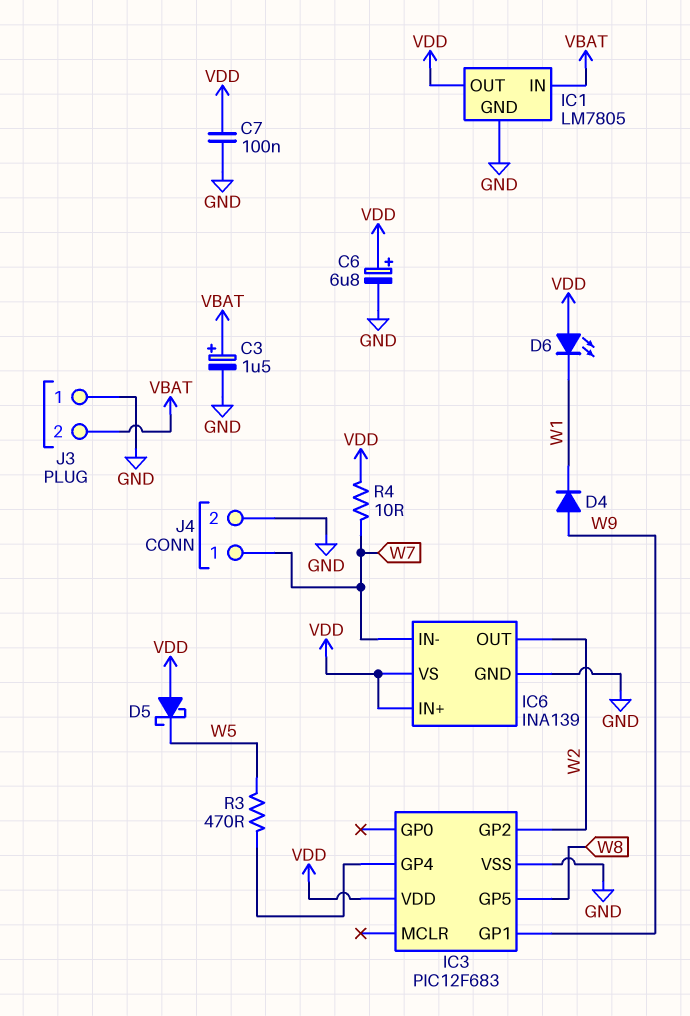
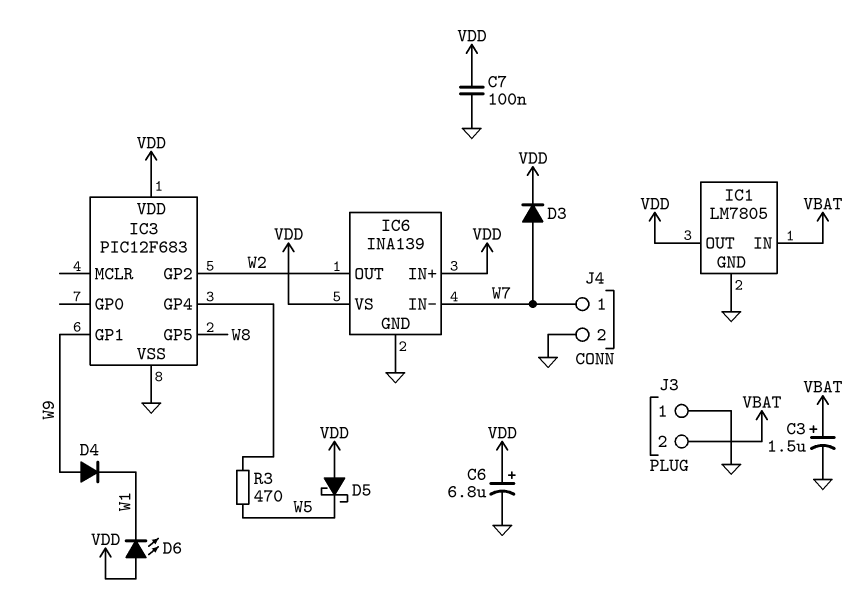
D3: none -> diode (A W7, K VDD)
R4: 10 (VDD, W7) -> none

